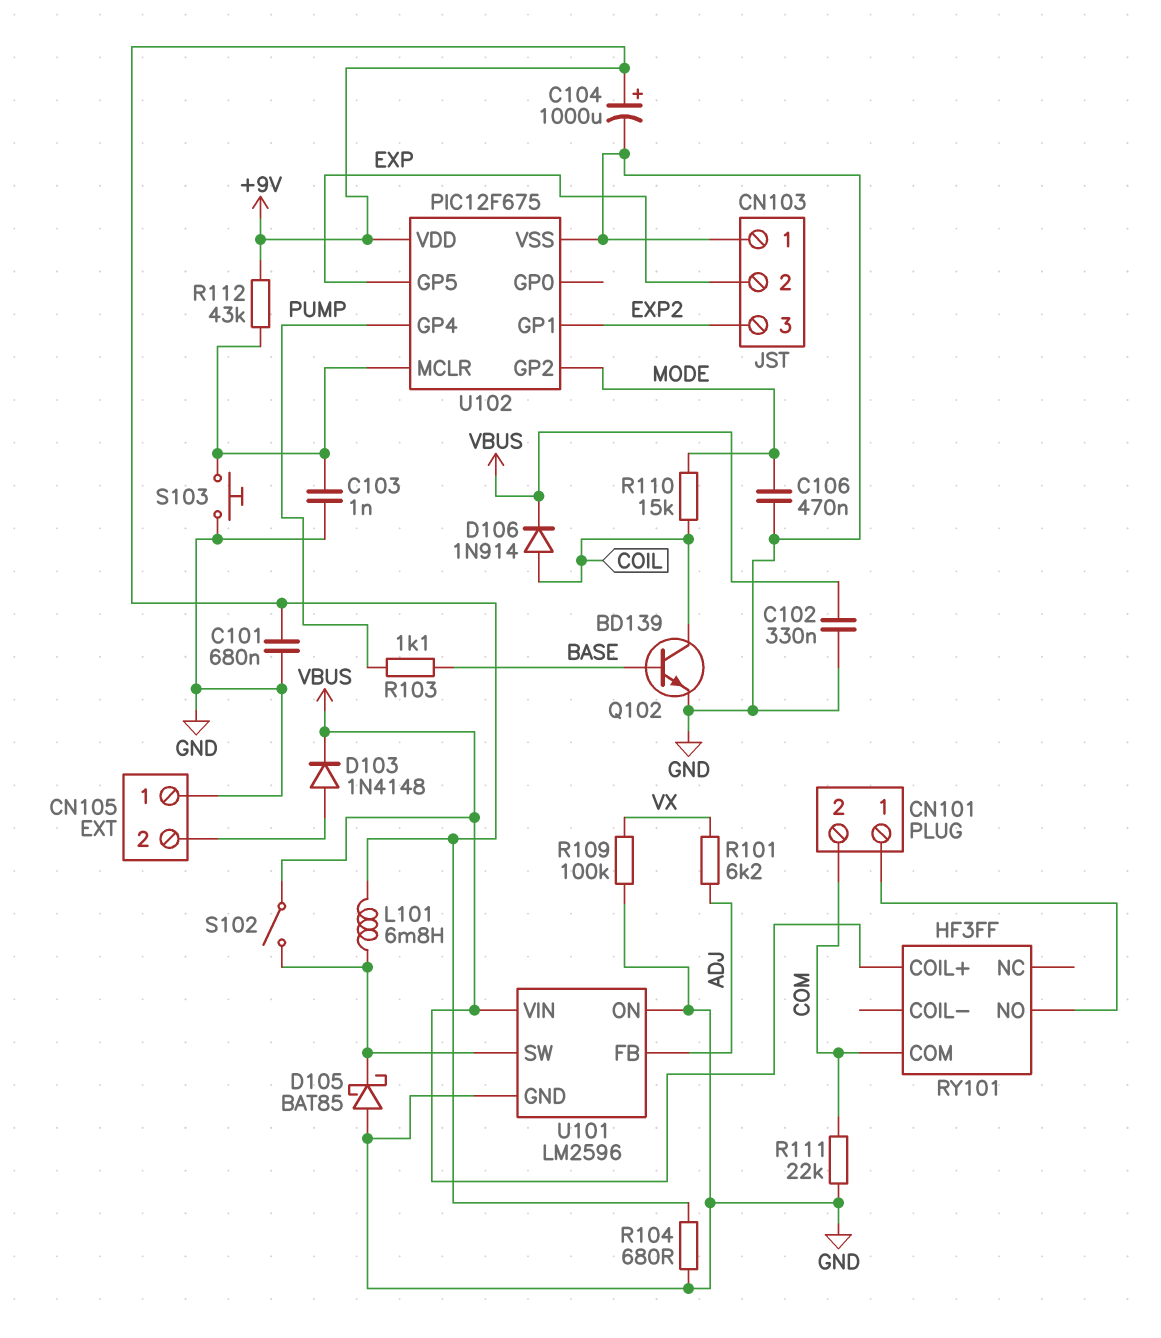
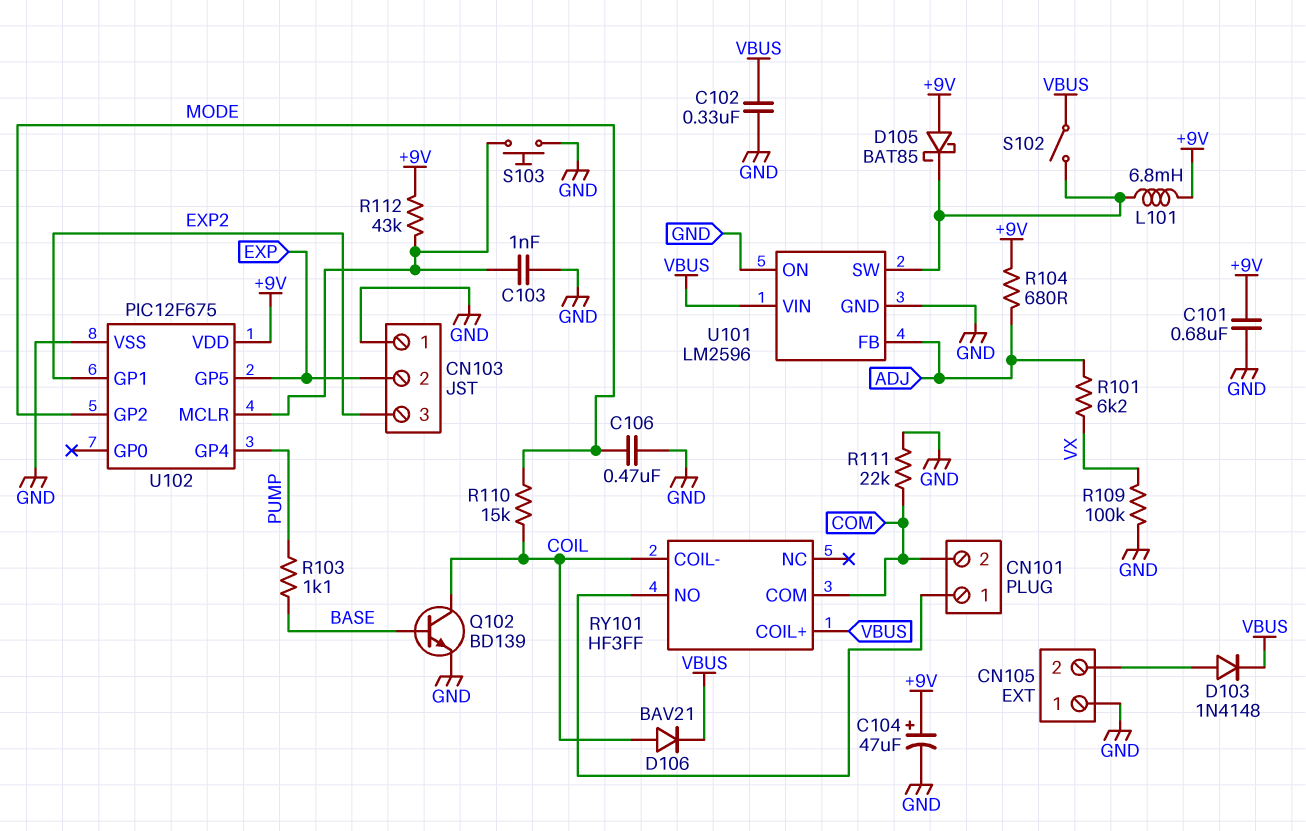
C104: 1000uF (plus +9V, minus GND) -> 47uF (plus +9V, minus GND)
D105: schottky BAT85 (A GND, K U101/SW) -> schottky BAT85 (A +9V, K U101/SW)
D106: diode 1N914 (A COIL, K VBUS) -> diode BAV21 (A COIL, K VBUS)
R104: 680 (+9V, GND) -> 680 (+9V, ADJ)
RY101 pin COIL-: none -> COIL

